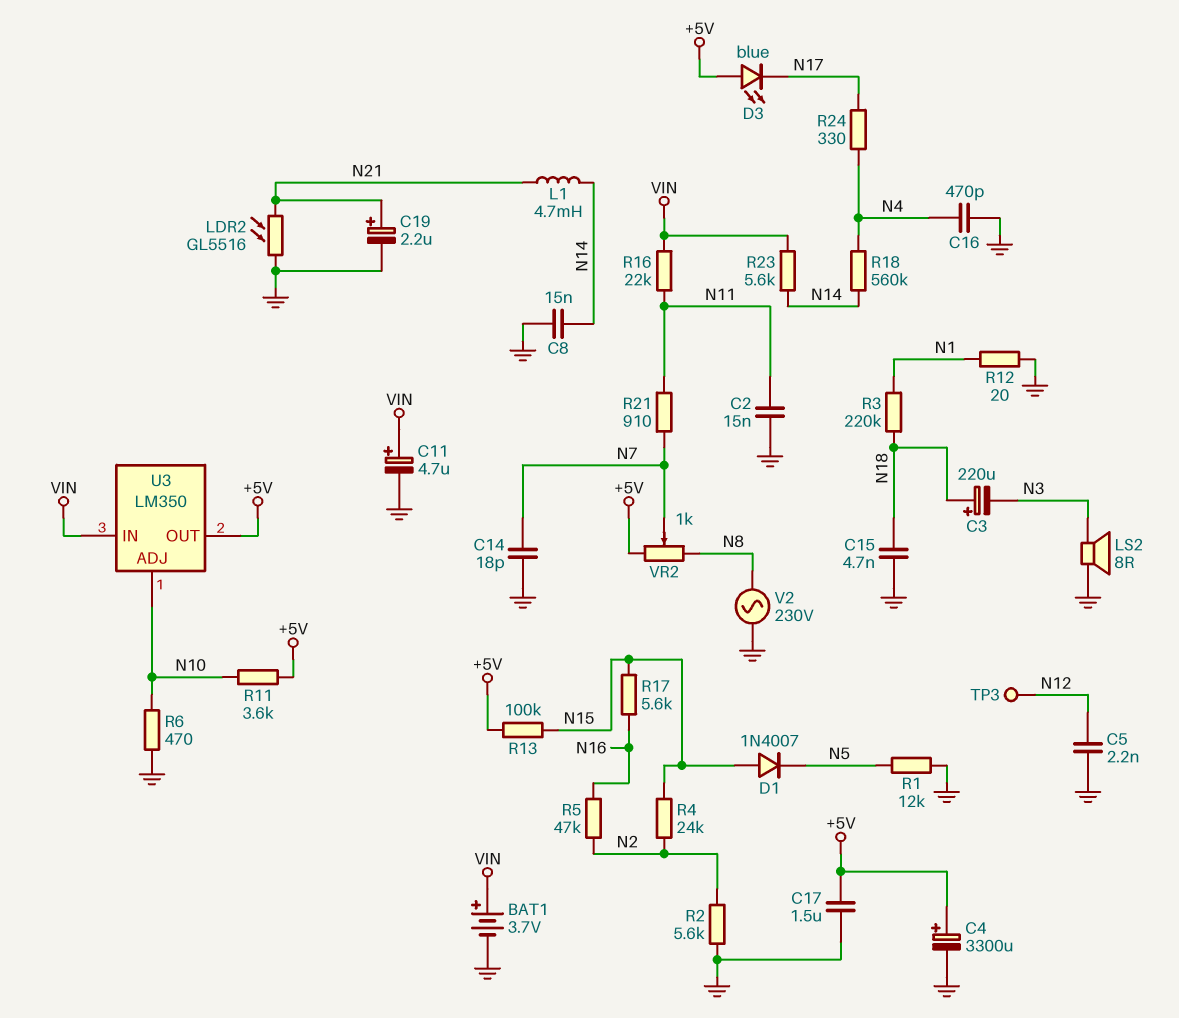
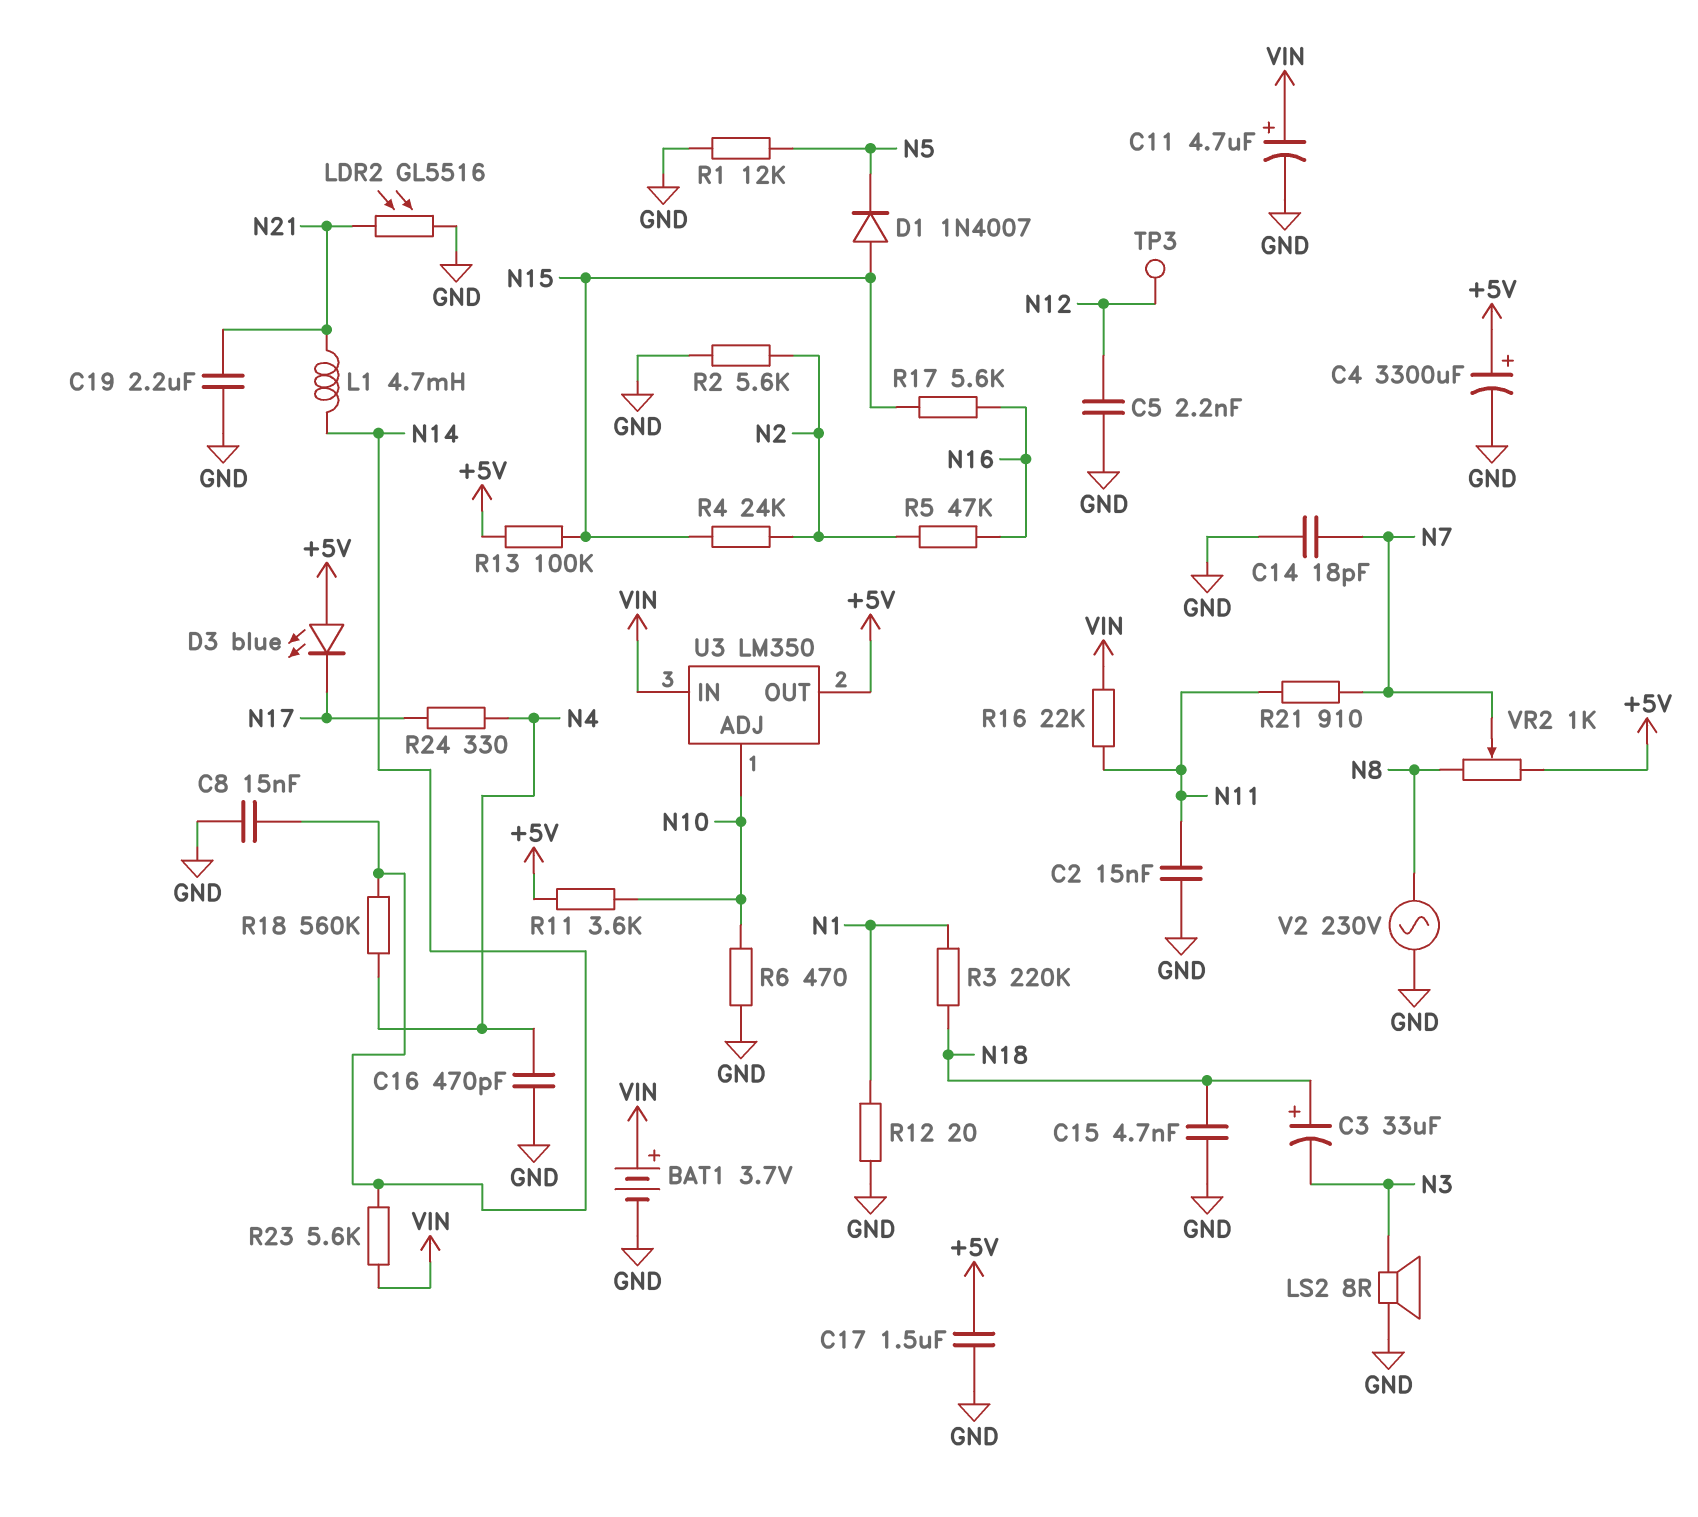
C3: 220uF (plus N18, minus N3) -> 33uF (plus N18, minus N3)
C19: 2.2uF (plus N21, minus GND) -> 2.2uF (GND, N21)

